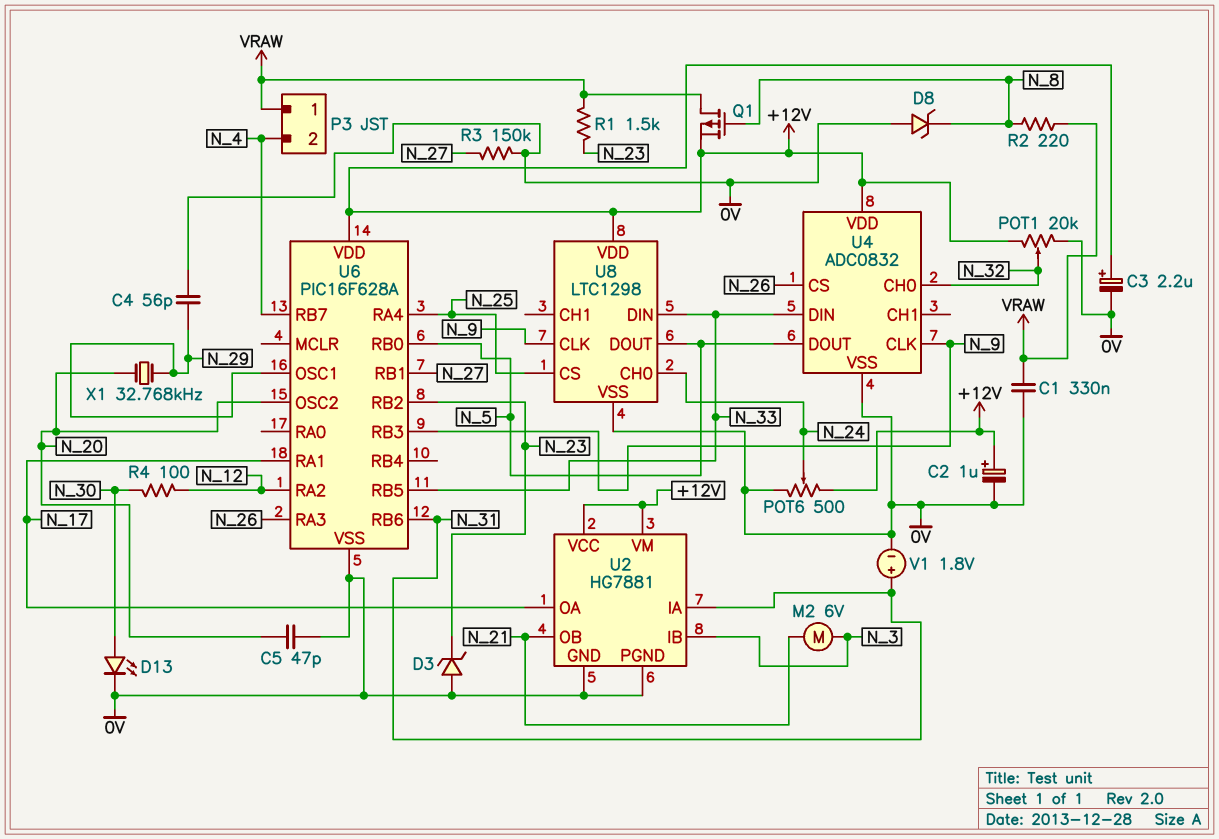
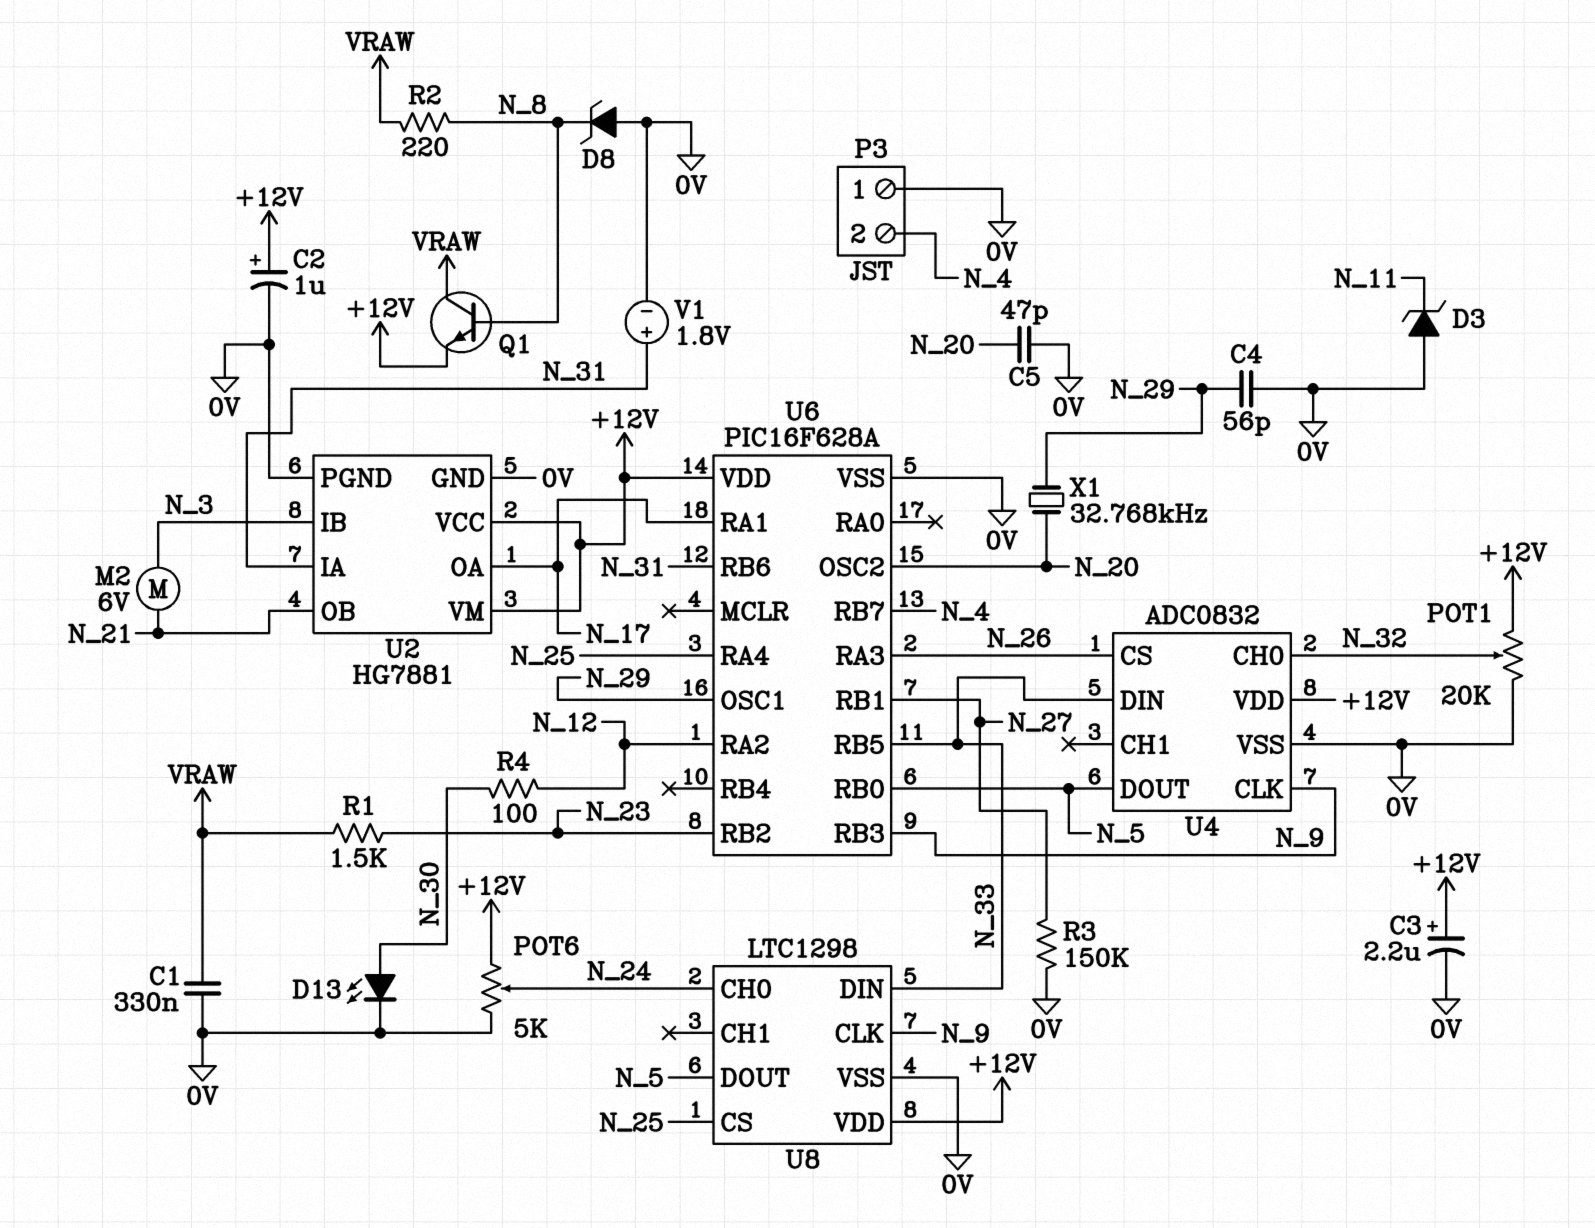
D3: zener (A 0V, K N_23) -> zener (A 0V, K N_11)
P3 pin 1: VRAW -> 0V
POT6: 500 (+12V, 0V, wiper N_24) -> 5k (+12V, 0V, wiper N_24)
Q1: PMOS (G N_8, D VRAW, S +12V) -> NPN (B N_8, C VRAW, E +12V)

